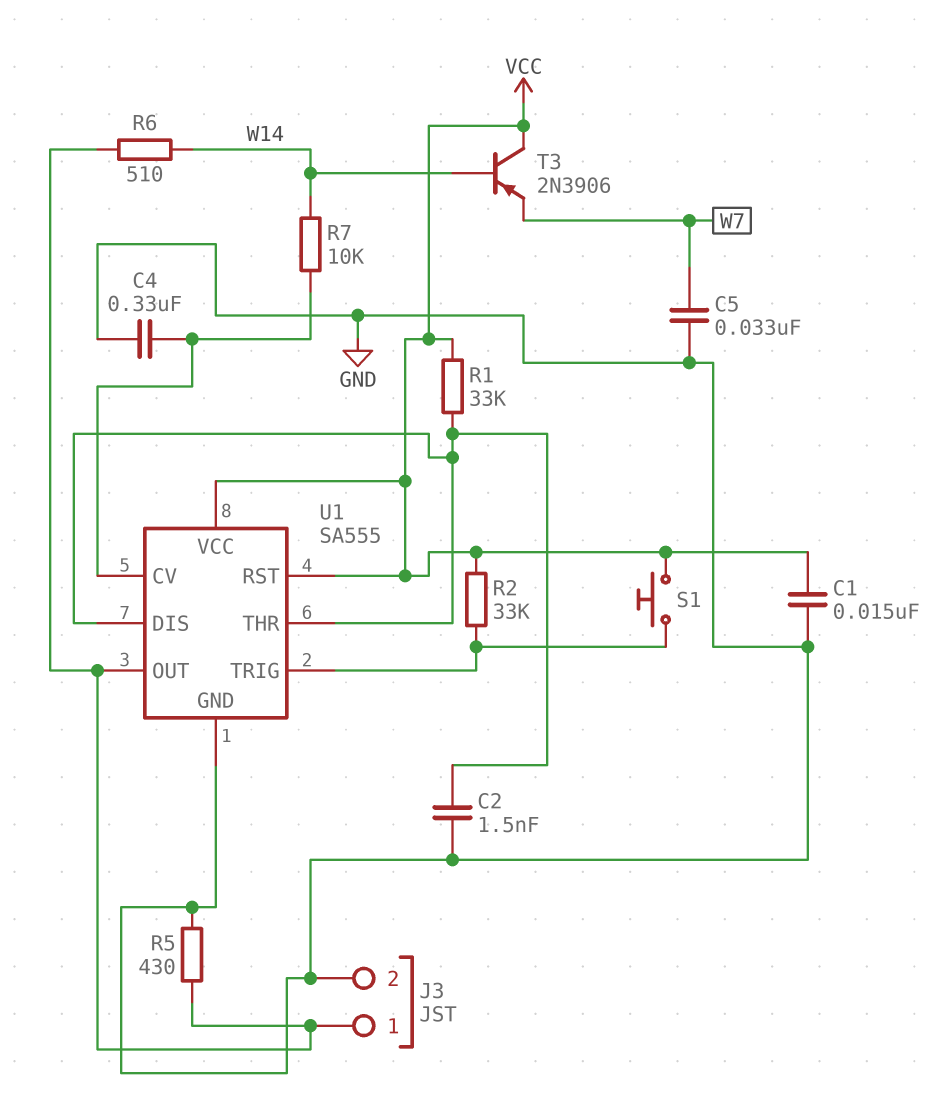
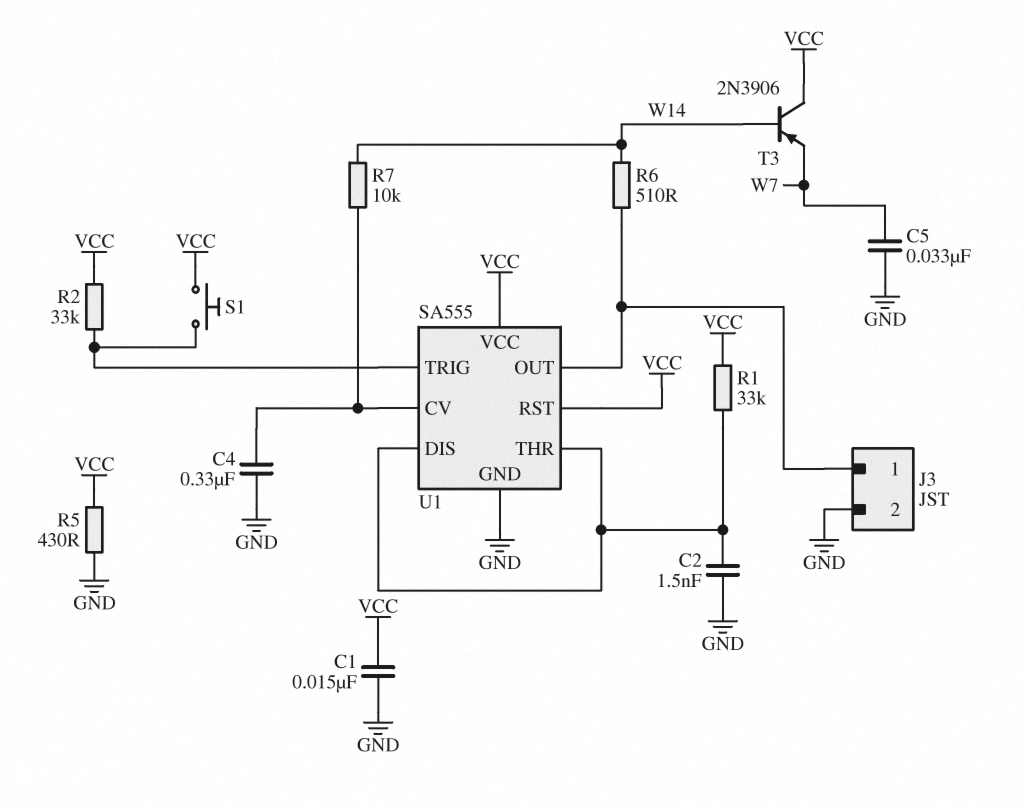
R5: 430 (GND, J3/1) -> 430 (GND, VCC)

